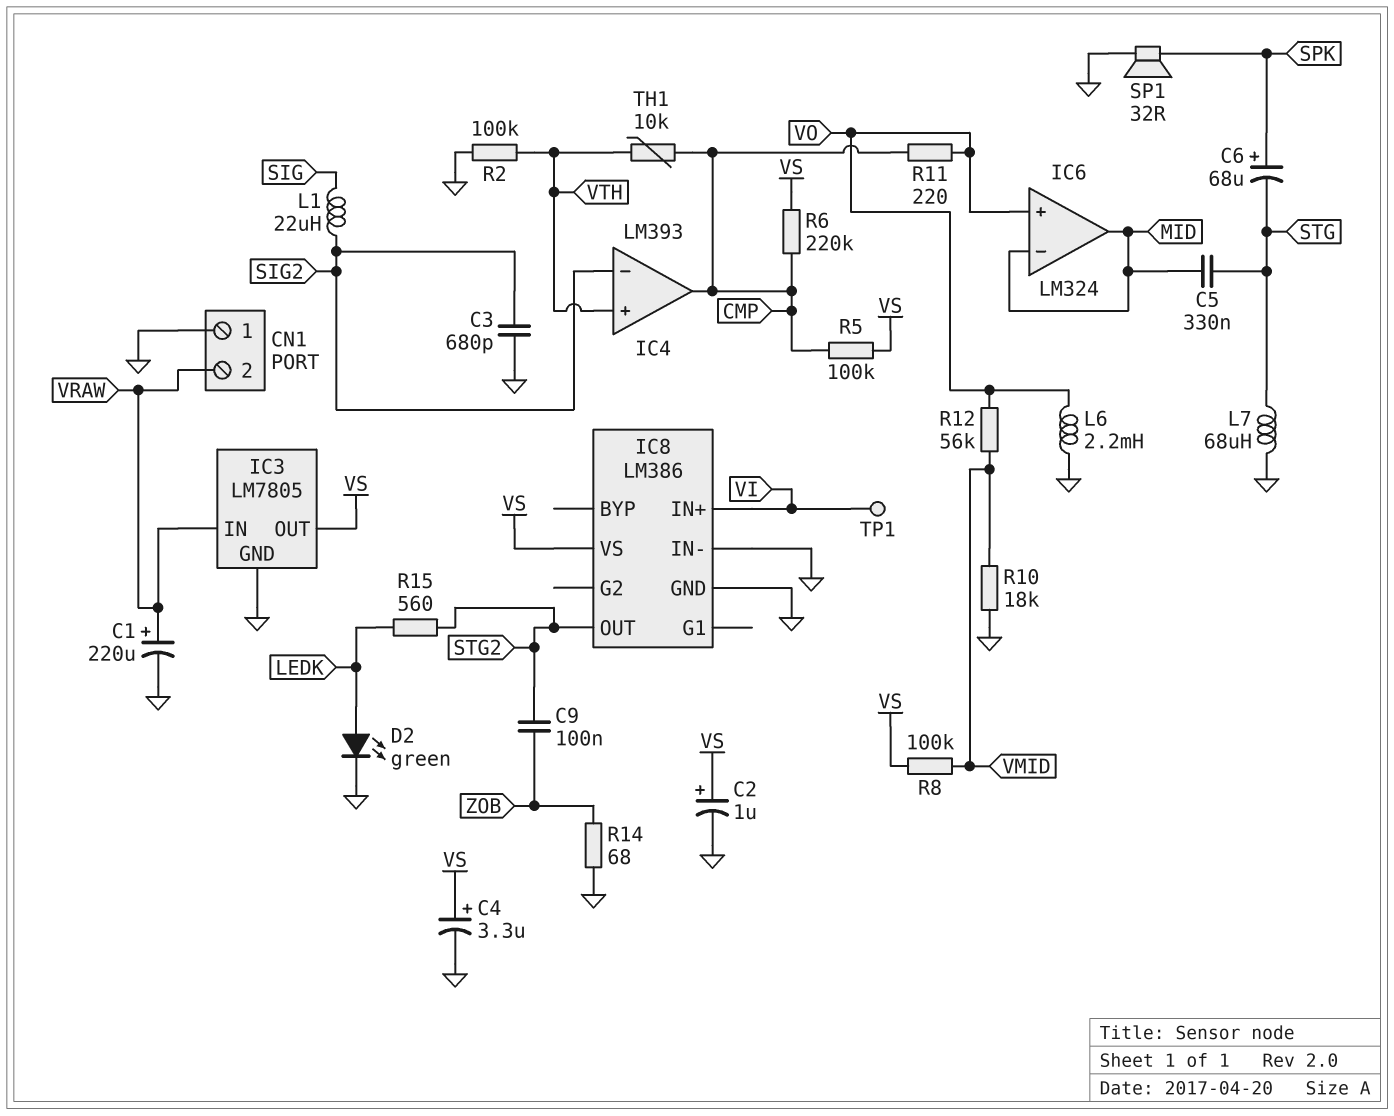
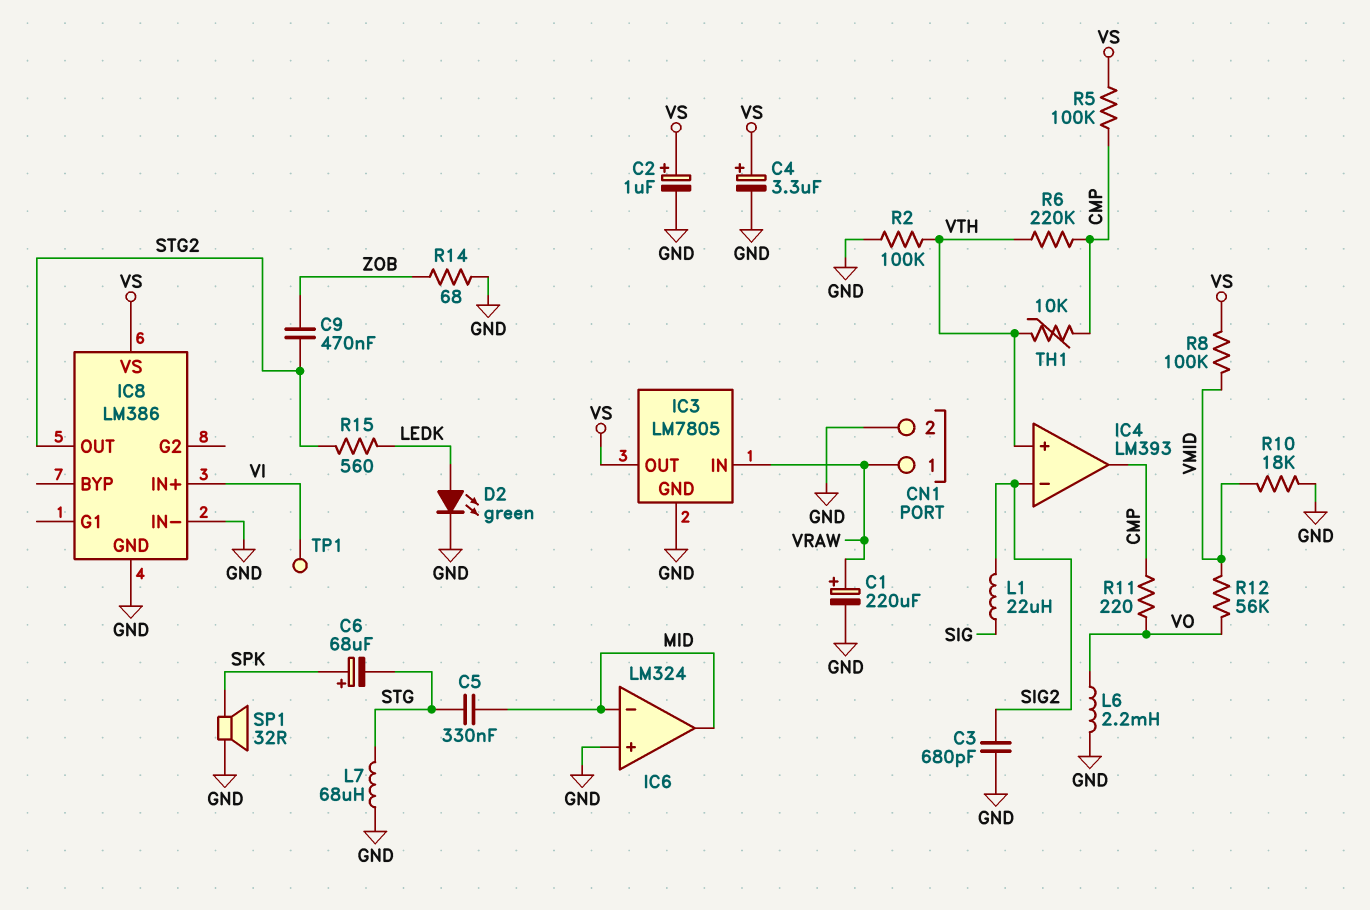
C9: 100nF (STG2, ZOB) -> 470nF (STG2, ZOB)
CN1 pin 1: GND -> VRAW
CN1 pin 2: VRAW -> GND
IC6 pin in+: VO -> GND
R6: 220k (CMP, VS) -> 220k (CMP, VTH)

